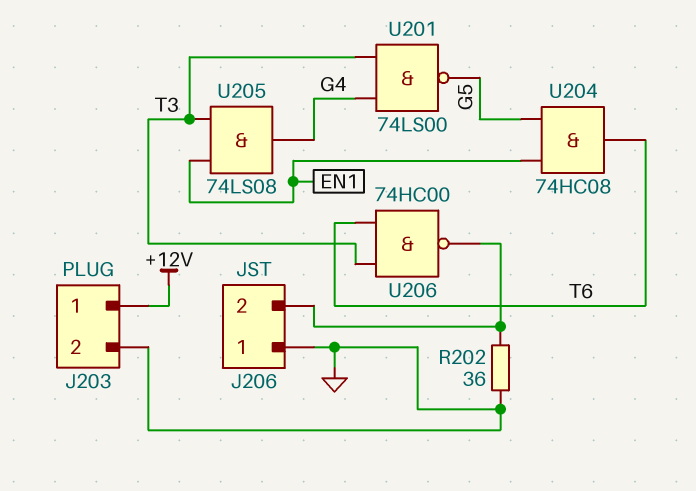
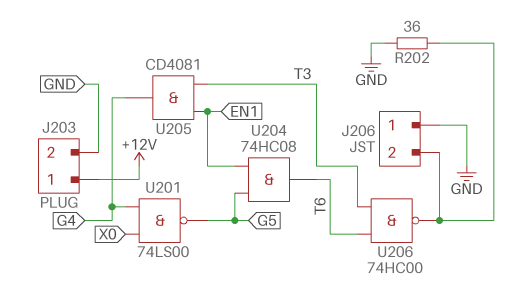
U201: NAND 74LS00 (in G4, in T3, out G5) -> NAND 74LS00 (in G4, in X0, out G5)
U205: AND 74LS08 (in EN1, in T3, out G4) -> AND CD4081 (in EN1, in T3, out G4)

